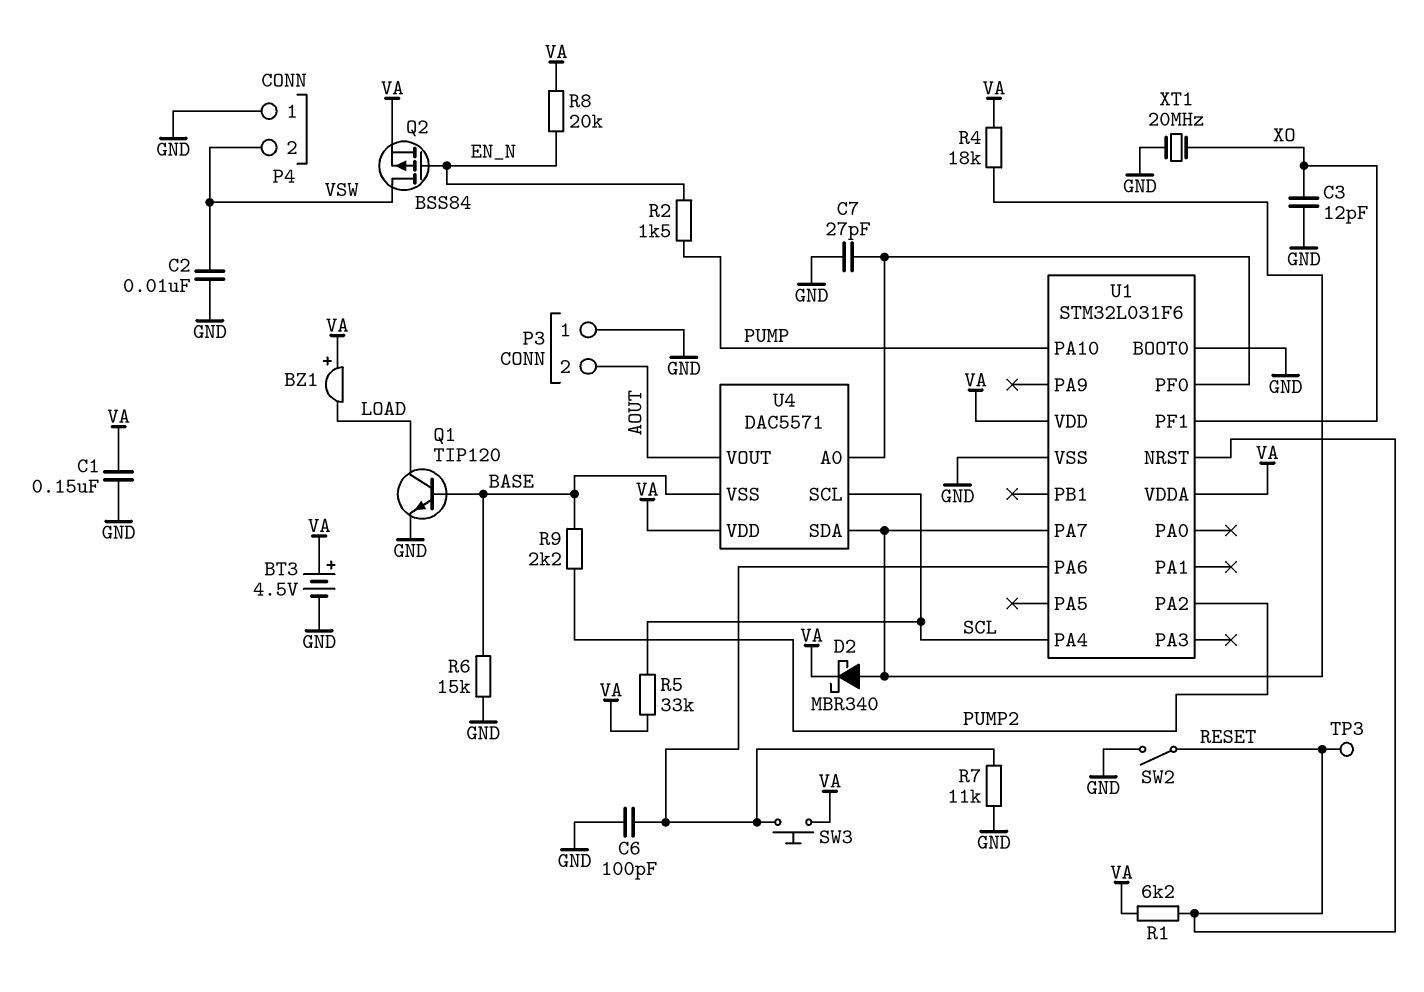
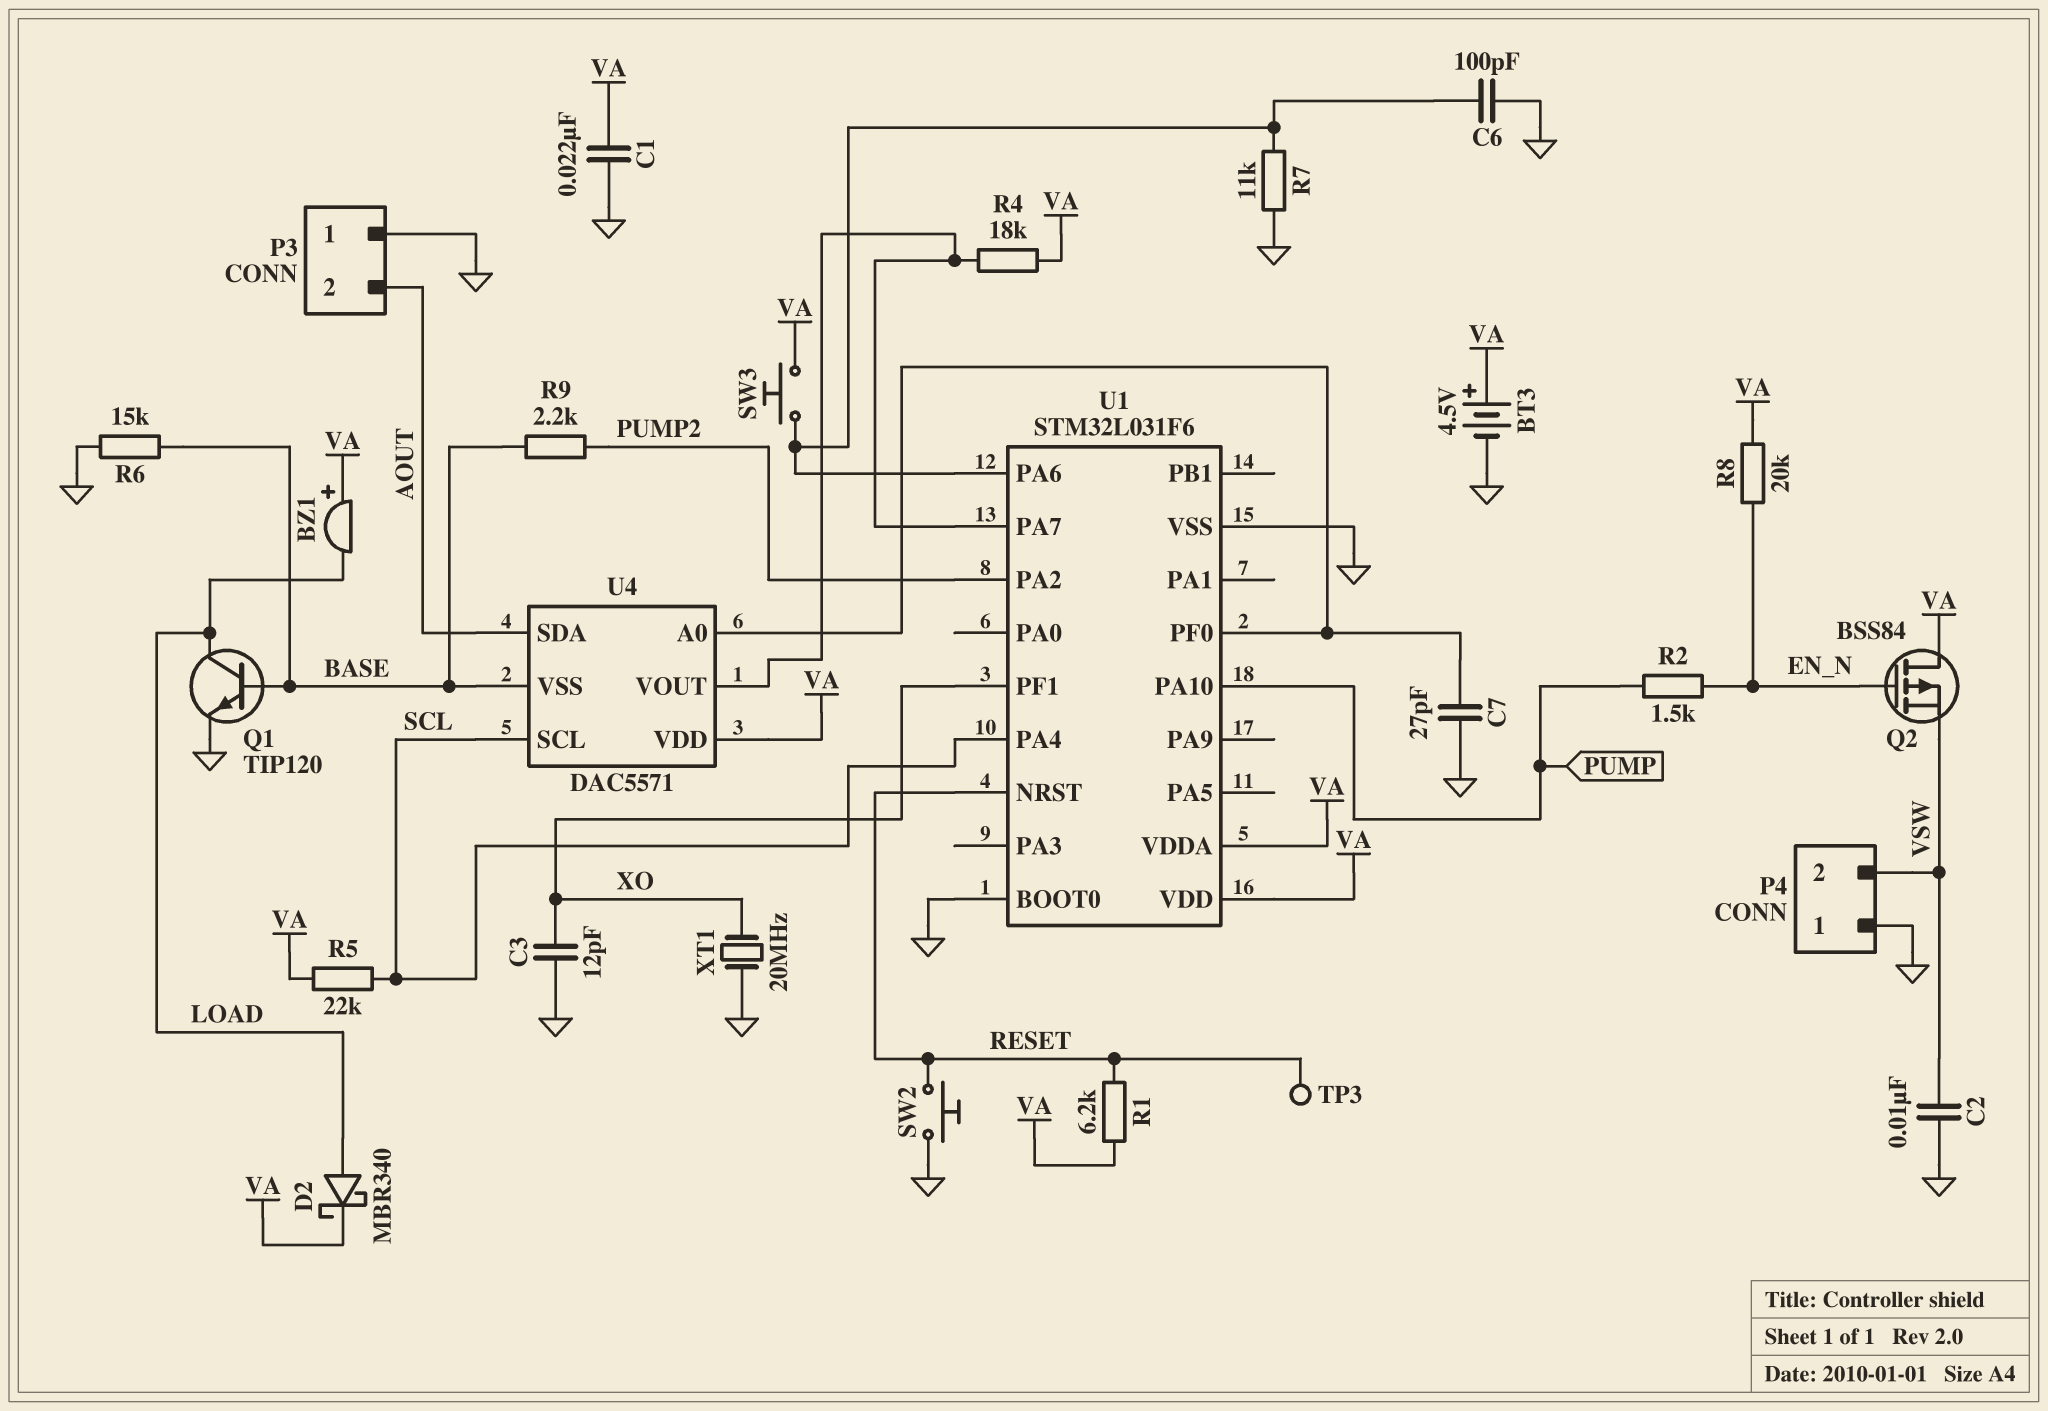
C1: 150nF (GND, VA) -> 22nF (GND, VA)
D2: schottky MBR340 (A U1/PA7, K VA) -> schottky MBR340 (A LOAD, K VA)
Q2: PMOS BSS84 (G EN_N, D VSW, S VA) -> PMOS BSS84 (G EN_N, D VA, S VSW)
R5: 33k (SCL, VA) -> 22k (SCL, VA)
SW2: switch (GND, RESET) -> button (GND, RESET)
U4 pin SDA: U1/PA7 -> AOUT
U4 pin VOUT: AOUT -> U1/PA7

